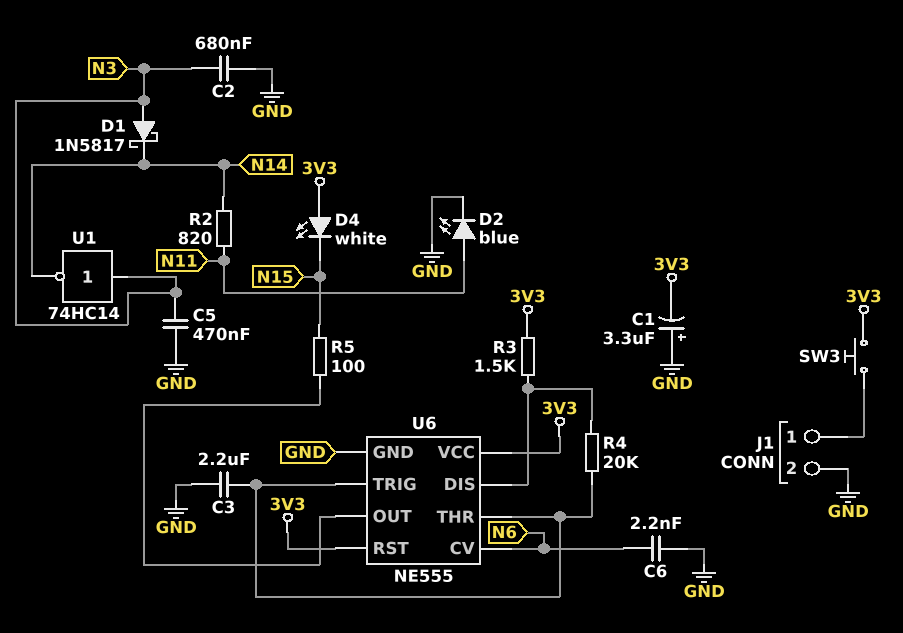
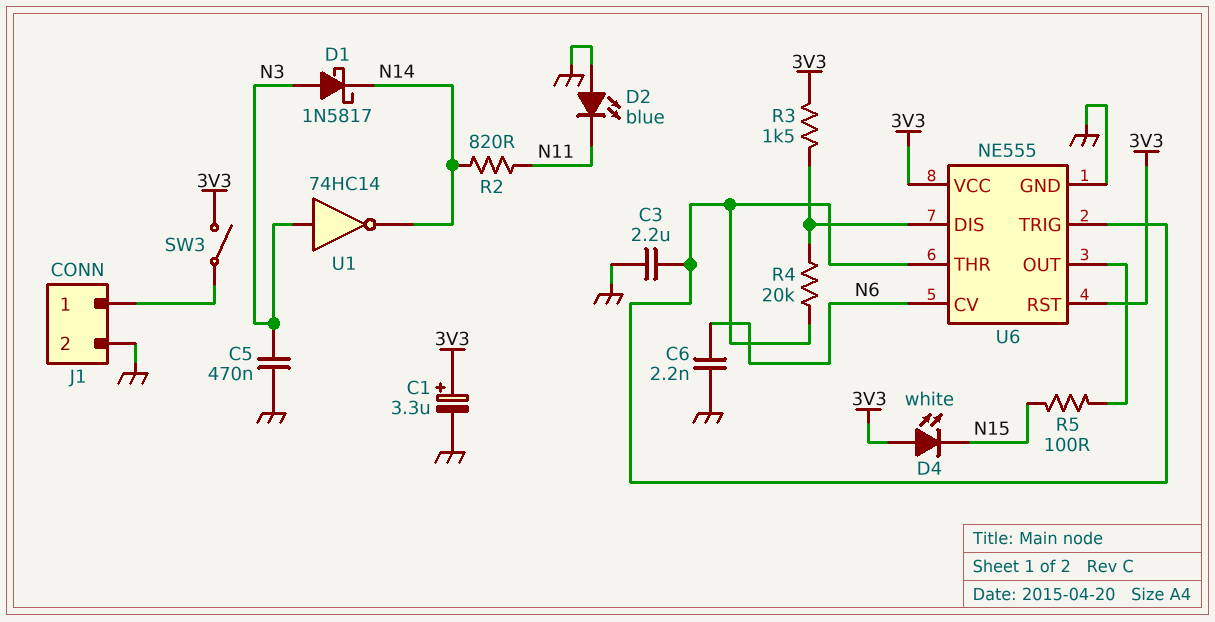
C1: 3.3uF (plus GND, minus 3V3) -> 3.3uF (plus 3V3, minus GND)
C2: 680nF (GND, N3) -> none
D2: LED blue (A N11, K GND) -> LED blue (A GND, K N11)
SW3: button (3V3, J1/1) -> switch (3V3, J1/1)

